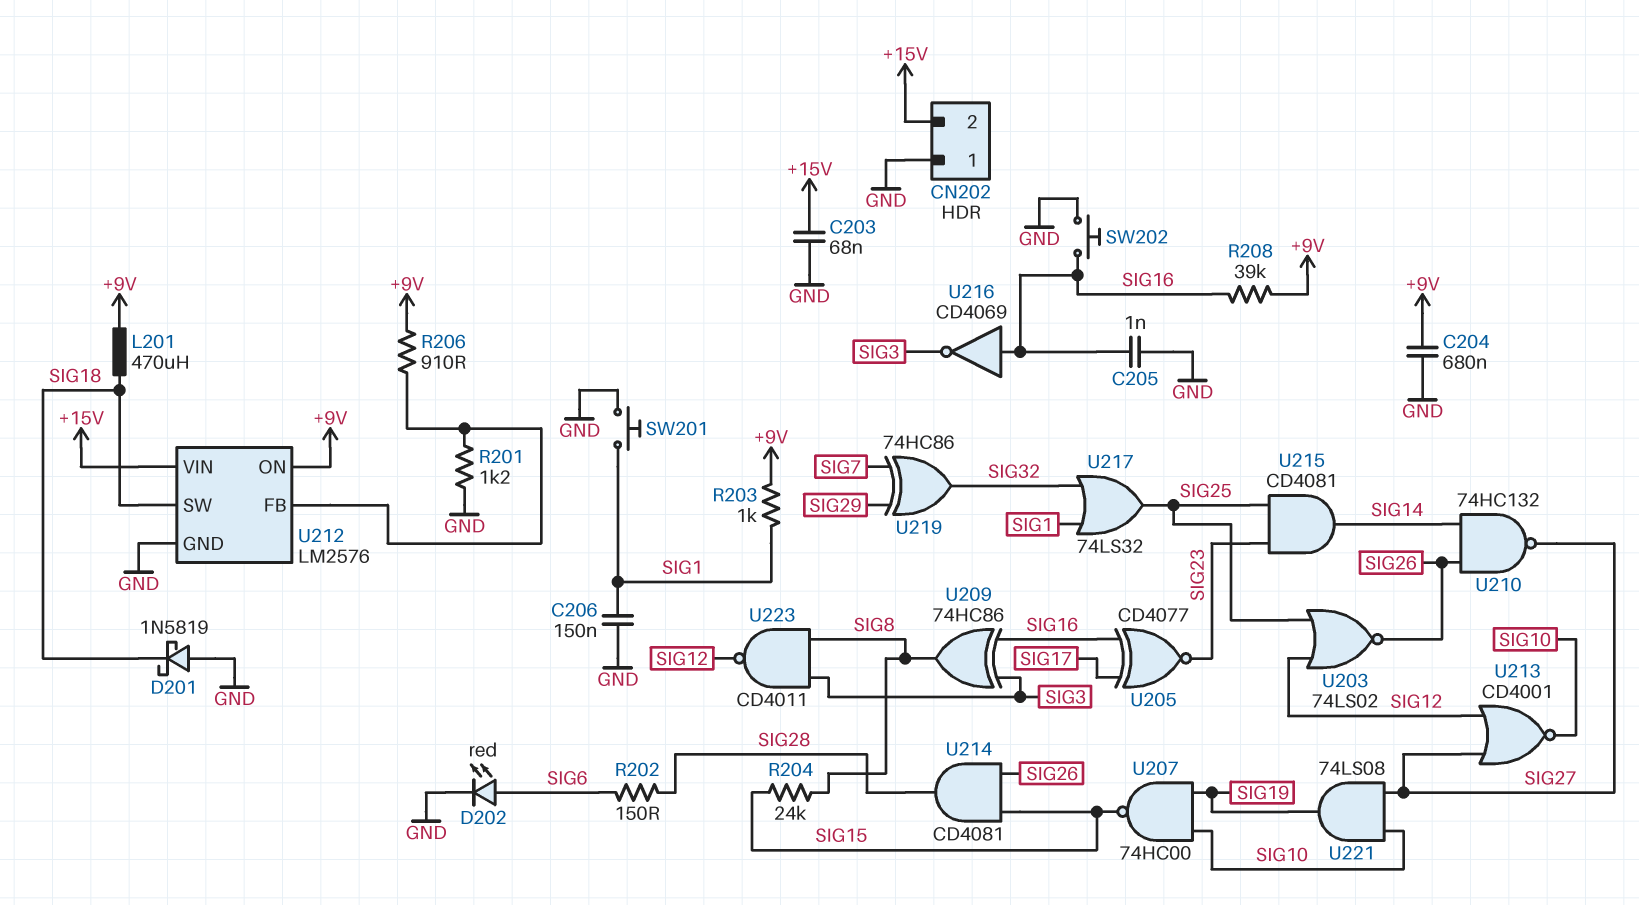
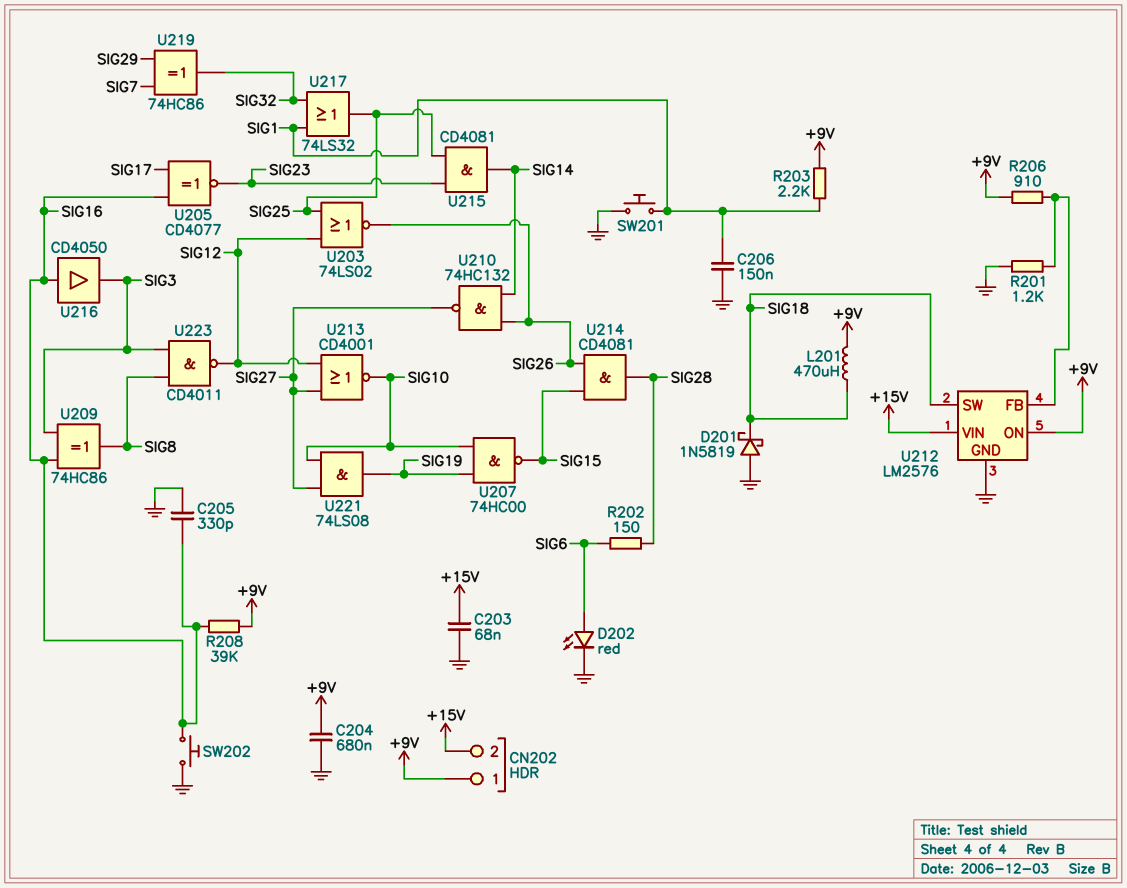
C205: 1nF (GND, SIG16) -> 330pF (GND, SIG16)
CN202 pin 1: GND -> +9V
R203: 1k (+9V, SIG1) -> 2.2k (+9V, SIG1)
R204: 24k (SIG8, SIG15) -> none
U216: NOT CD4069 (in SIG16, out SIG3) -> buffer CD4050 (in SIG16, out SIG3)

